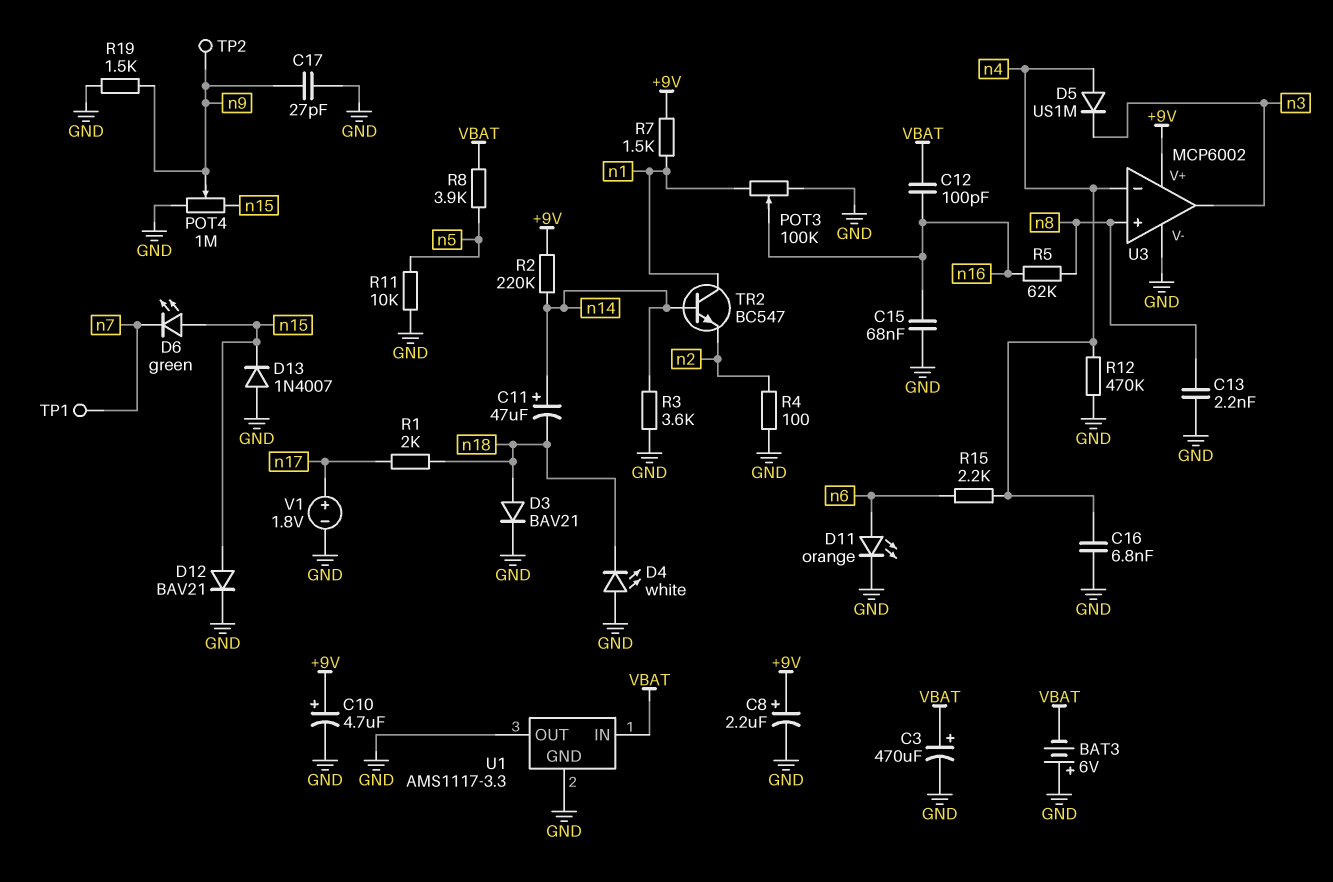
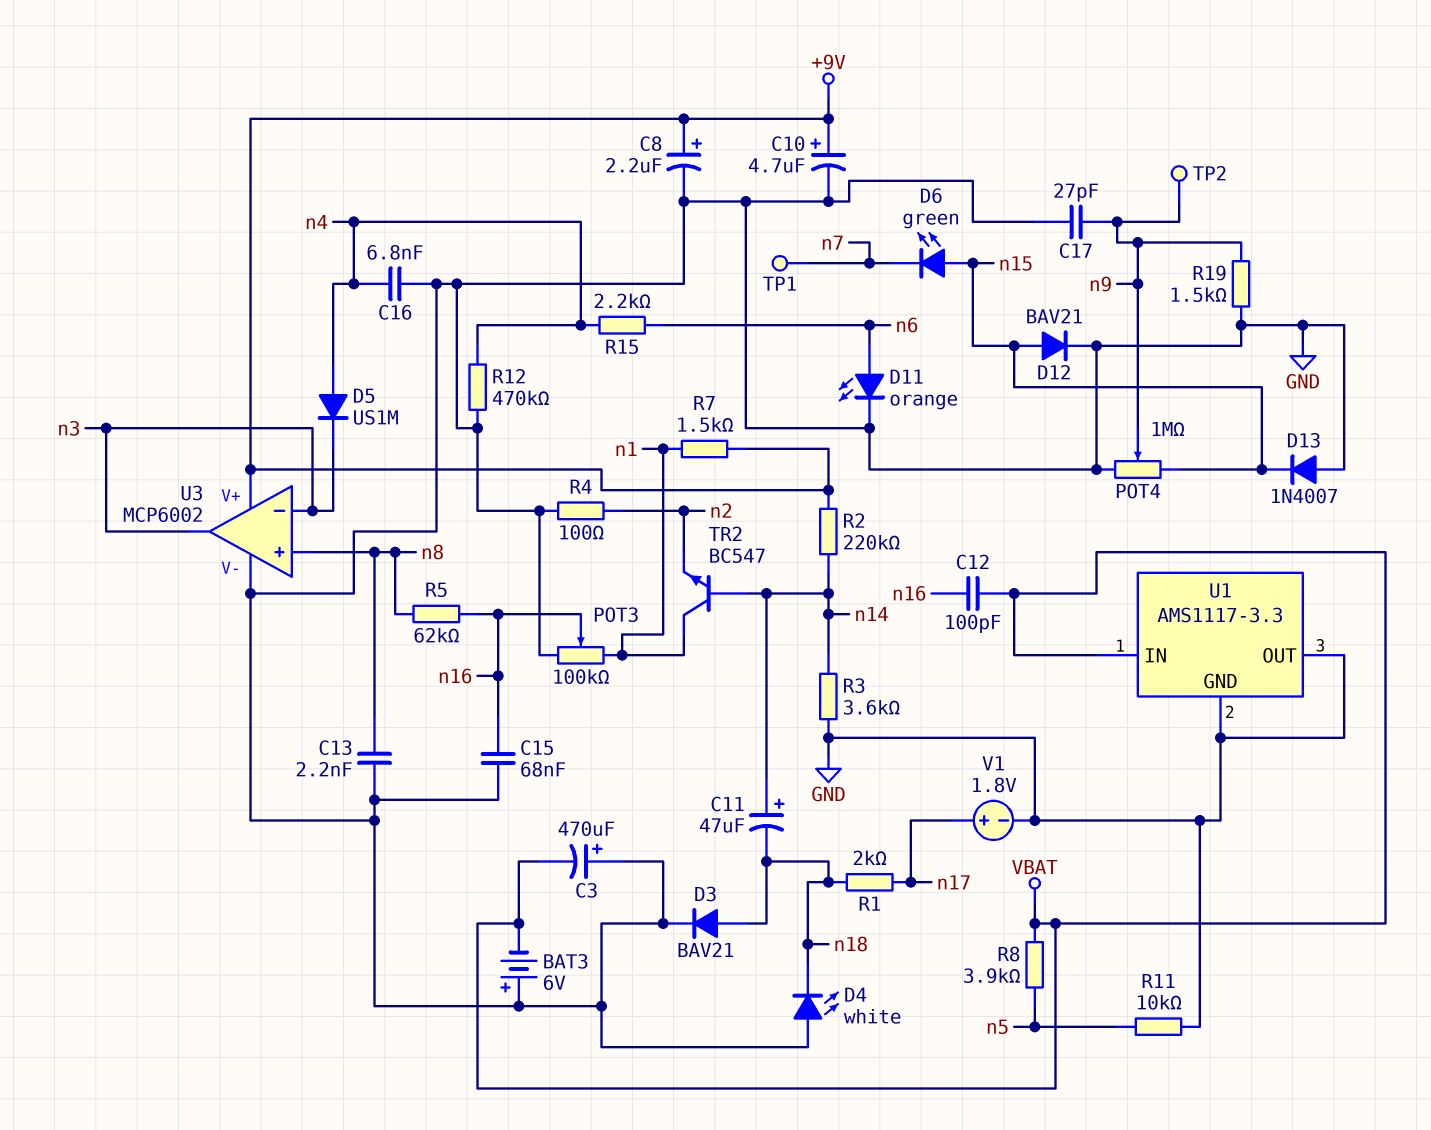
C3: 470uF (plus VBAT, minus GND) -> 470uF (plus GND, minus VBAT)
U3 pin in-: n4 -> n3

